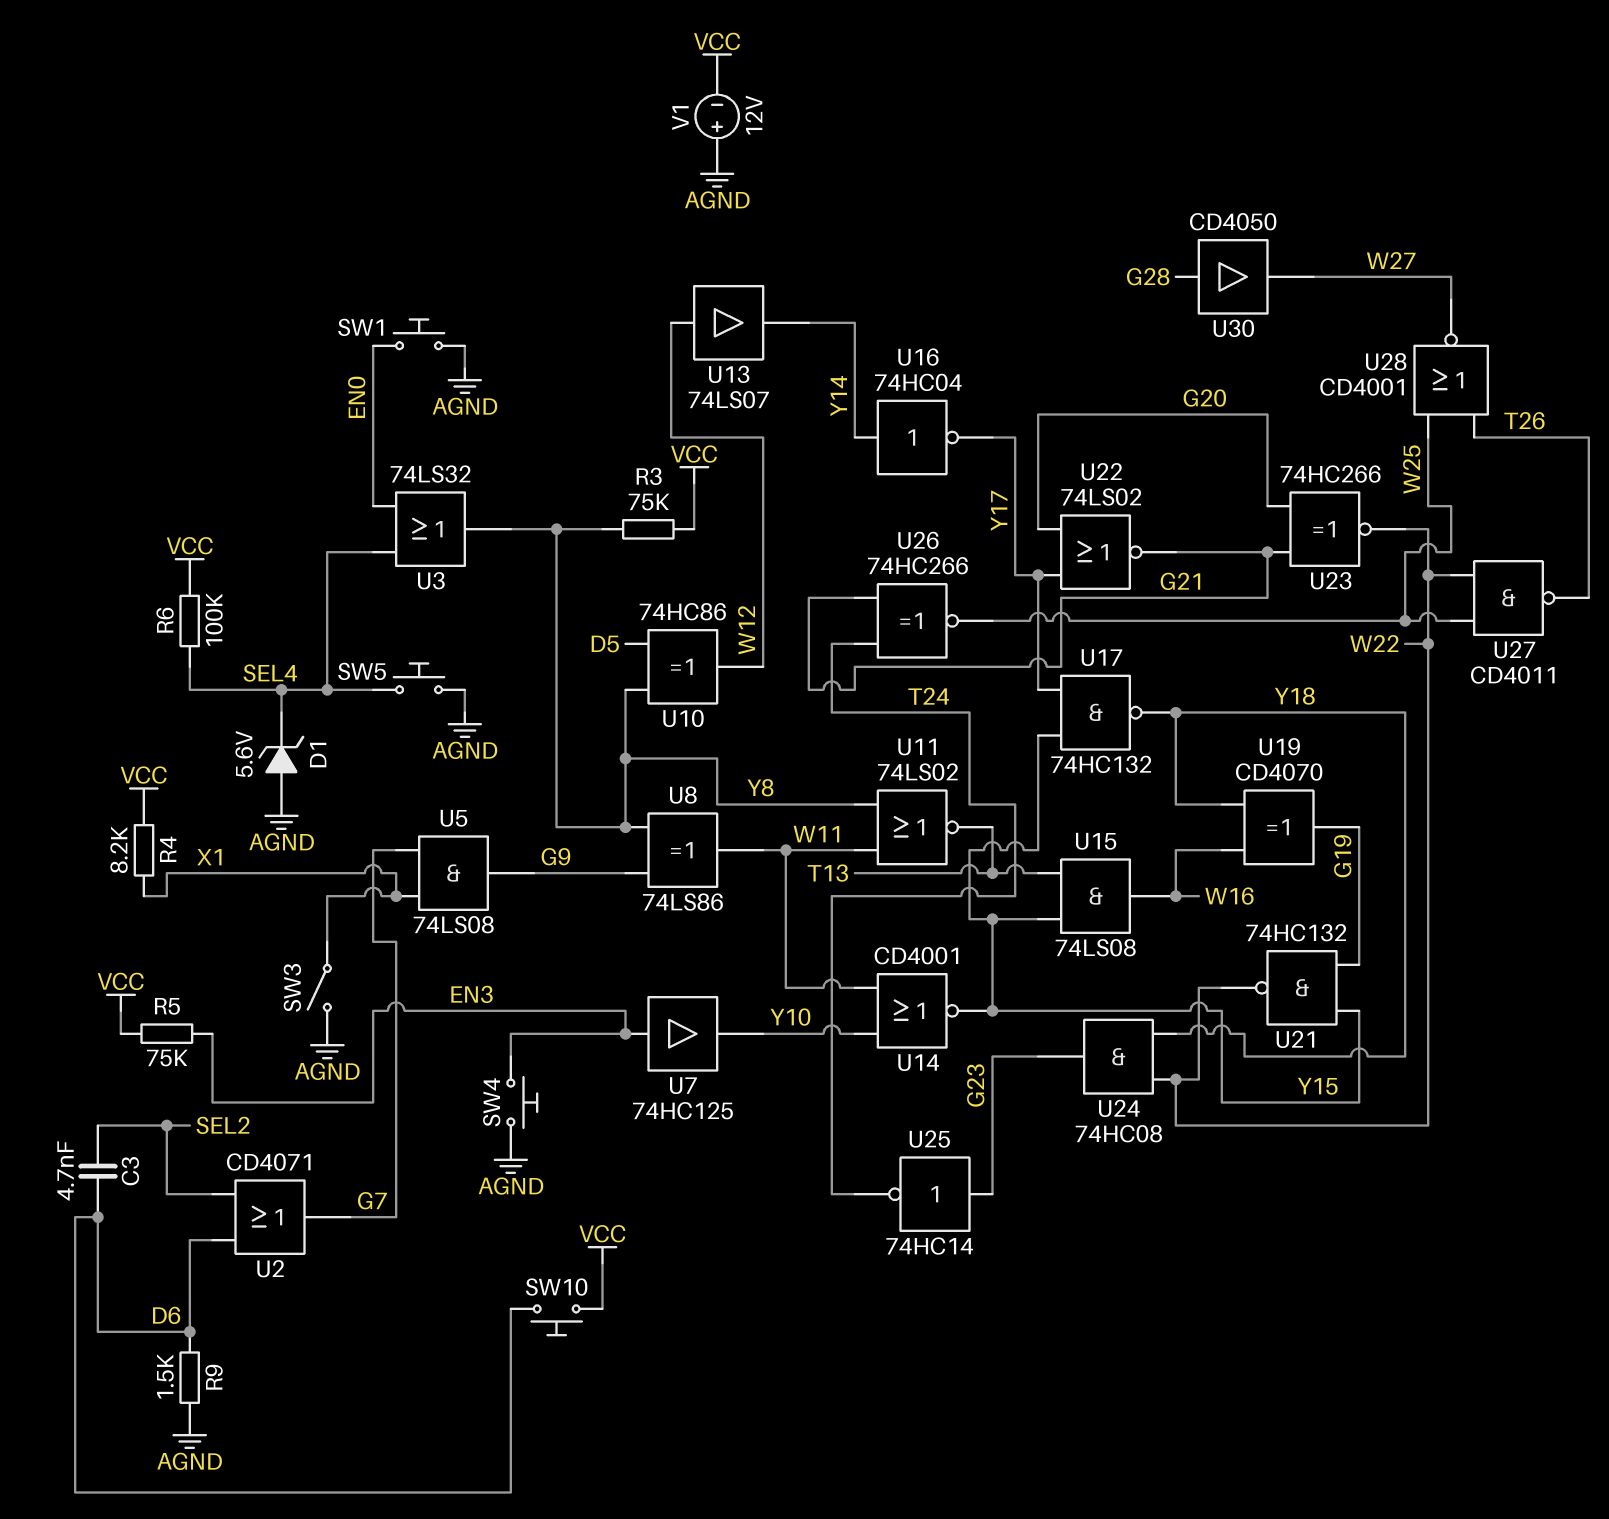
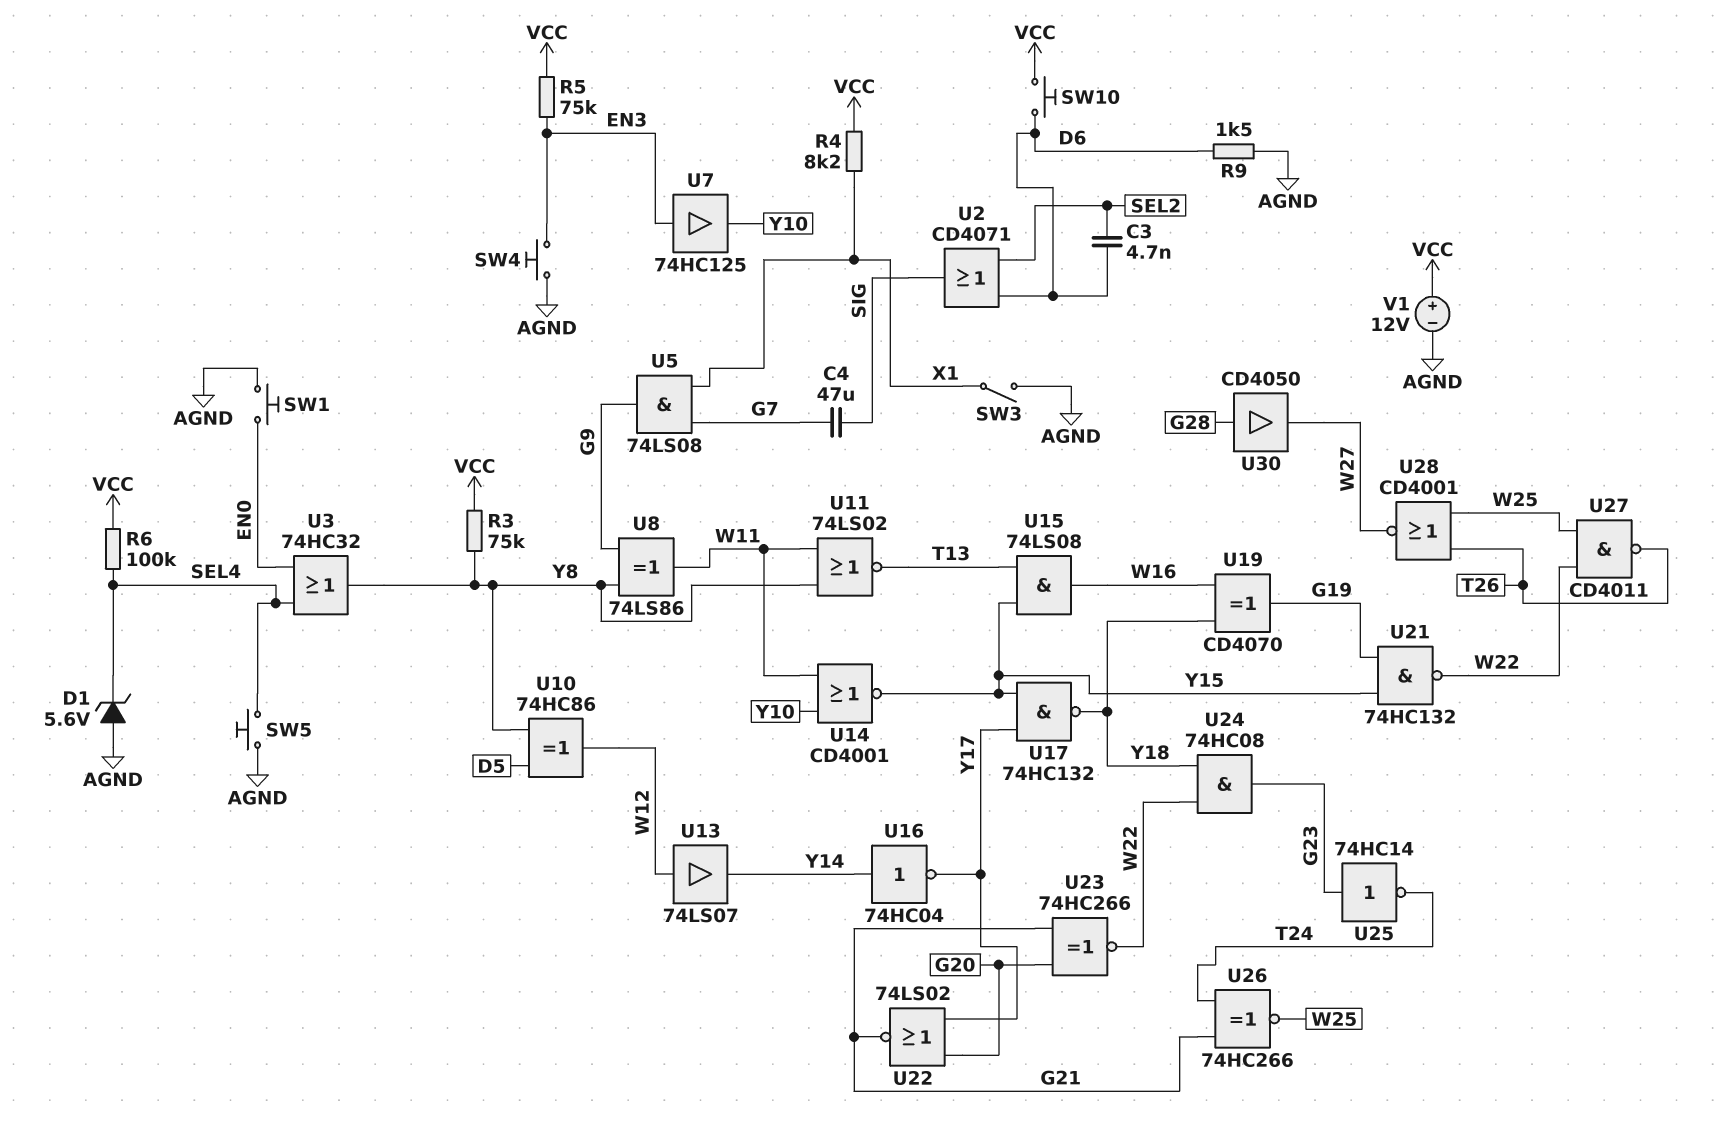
C4: none -> 47uF (G7, SIG)
U2: OR CD4071 (in D6, in SEL2, out G7) -> OR CD4071 (in D6, in SEL2, out SIG)
U3: OR 74LS32 (in EN0, in SEL4, out Y8) -> OR 74HC32 (in EN0, in SEL4, out Y8)
V1: 12V (plus AGND, minus VCC) -> 12V (plus VCC, minus AGND)

